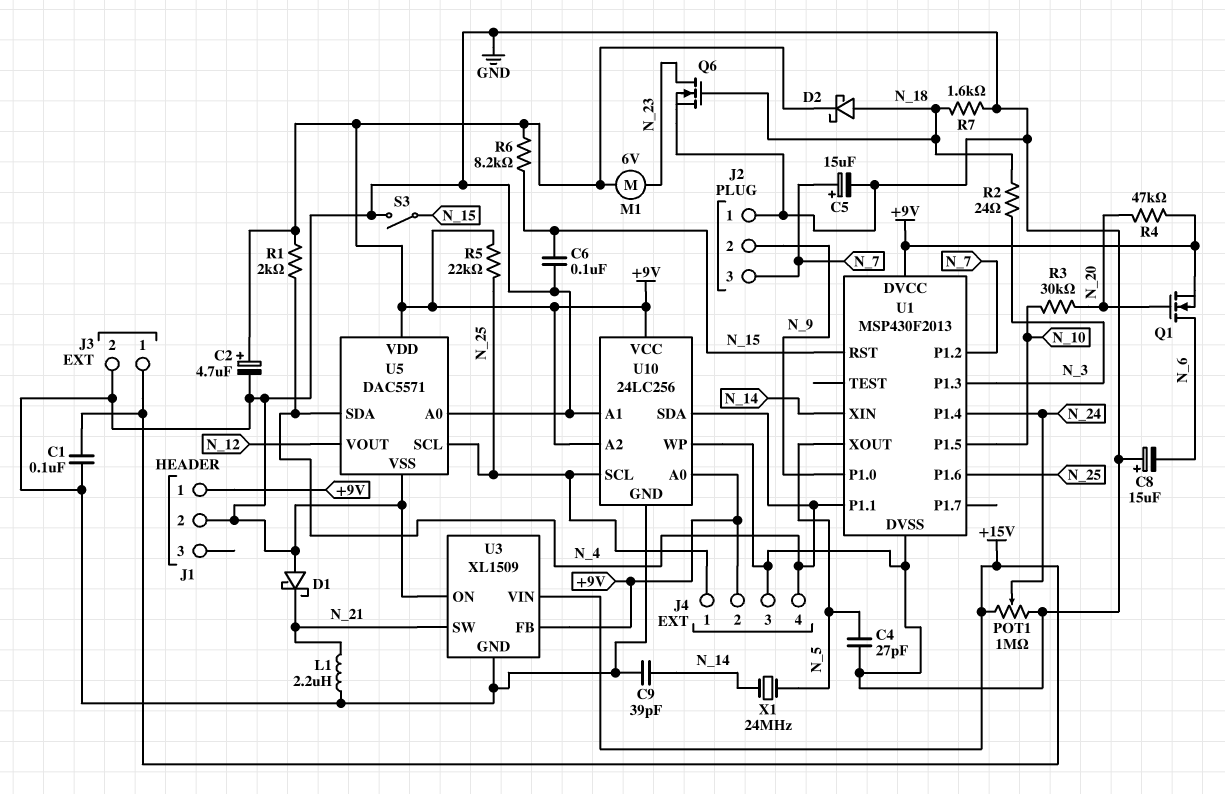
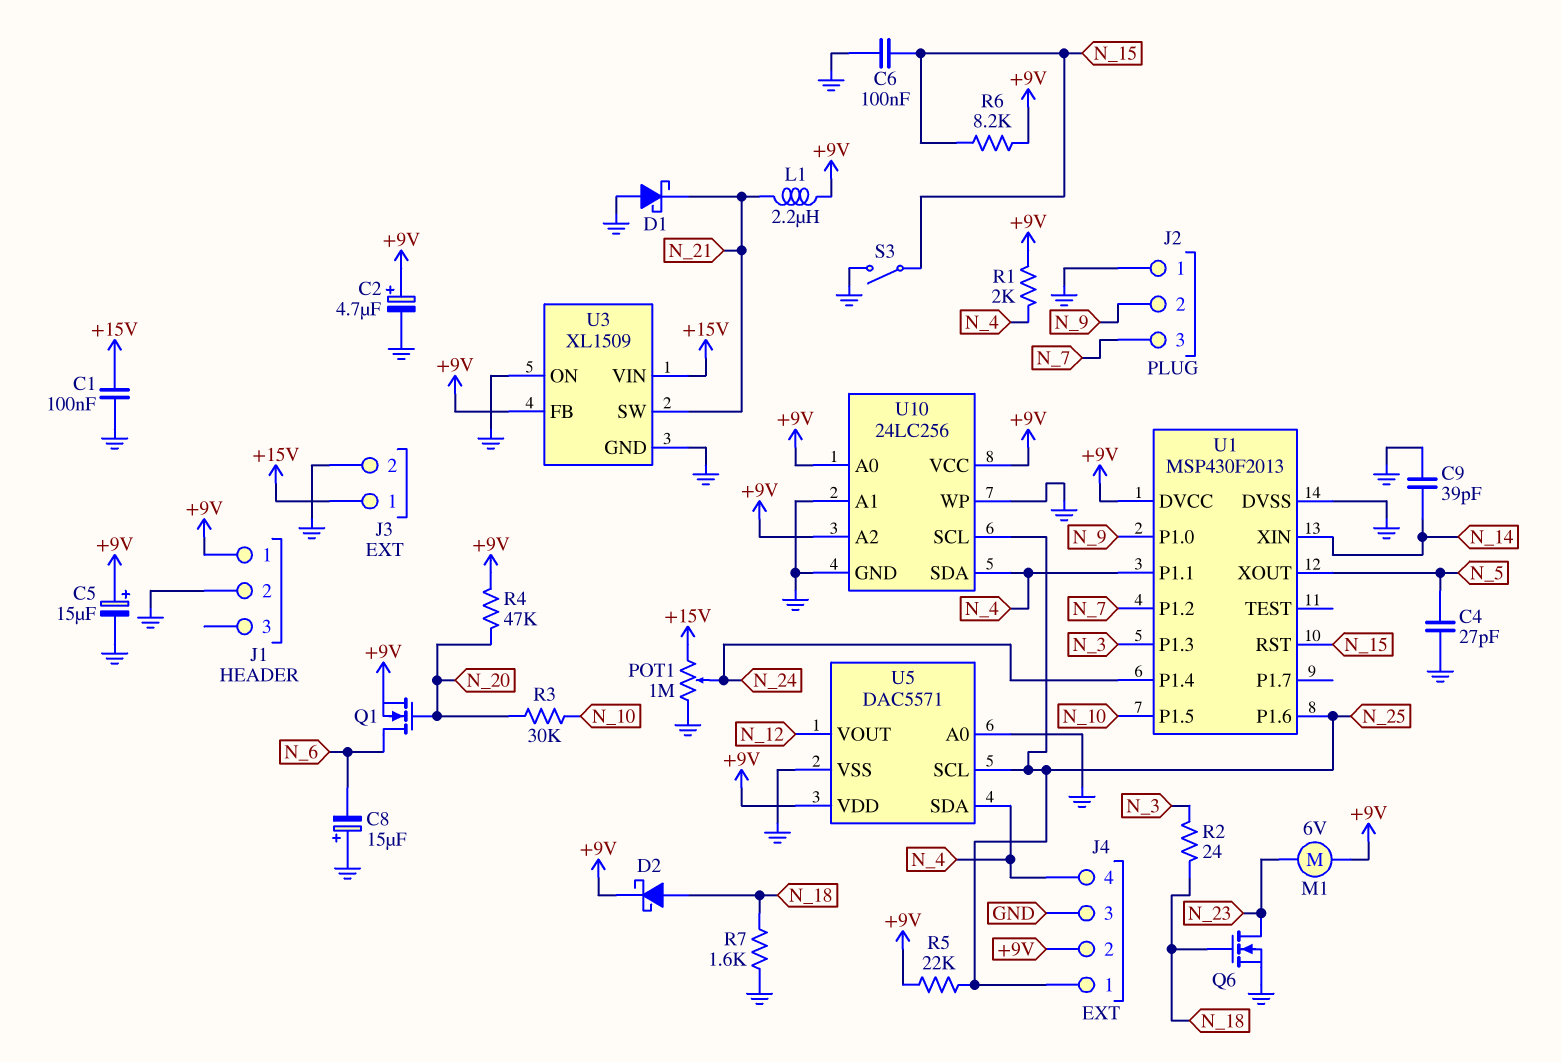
C5: 15uF (plus N_7, minus GND) -> 15uF (plus +9V, minus GND)
L1: 2.2uH (GND, N_21) -> 2.2uH (+9V, N_21)
X1: 24MHz (N_5, N_14) -> none

